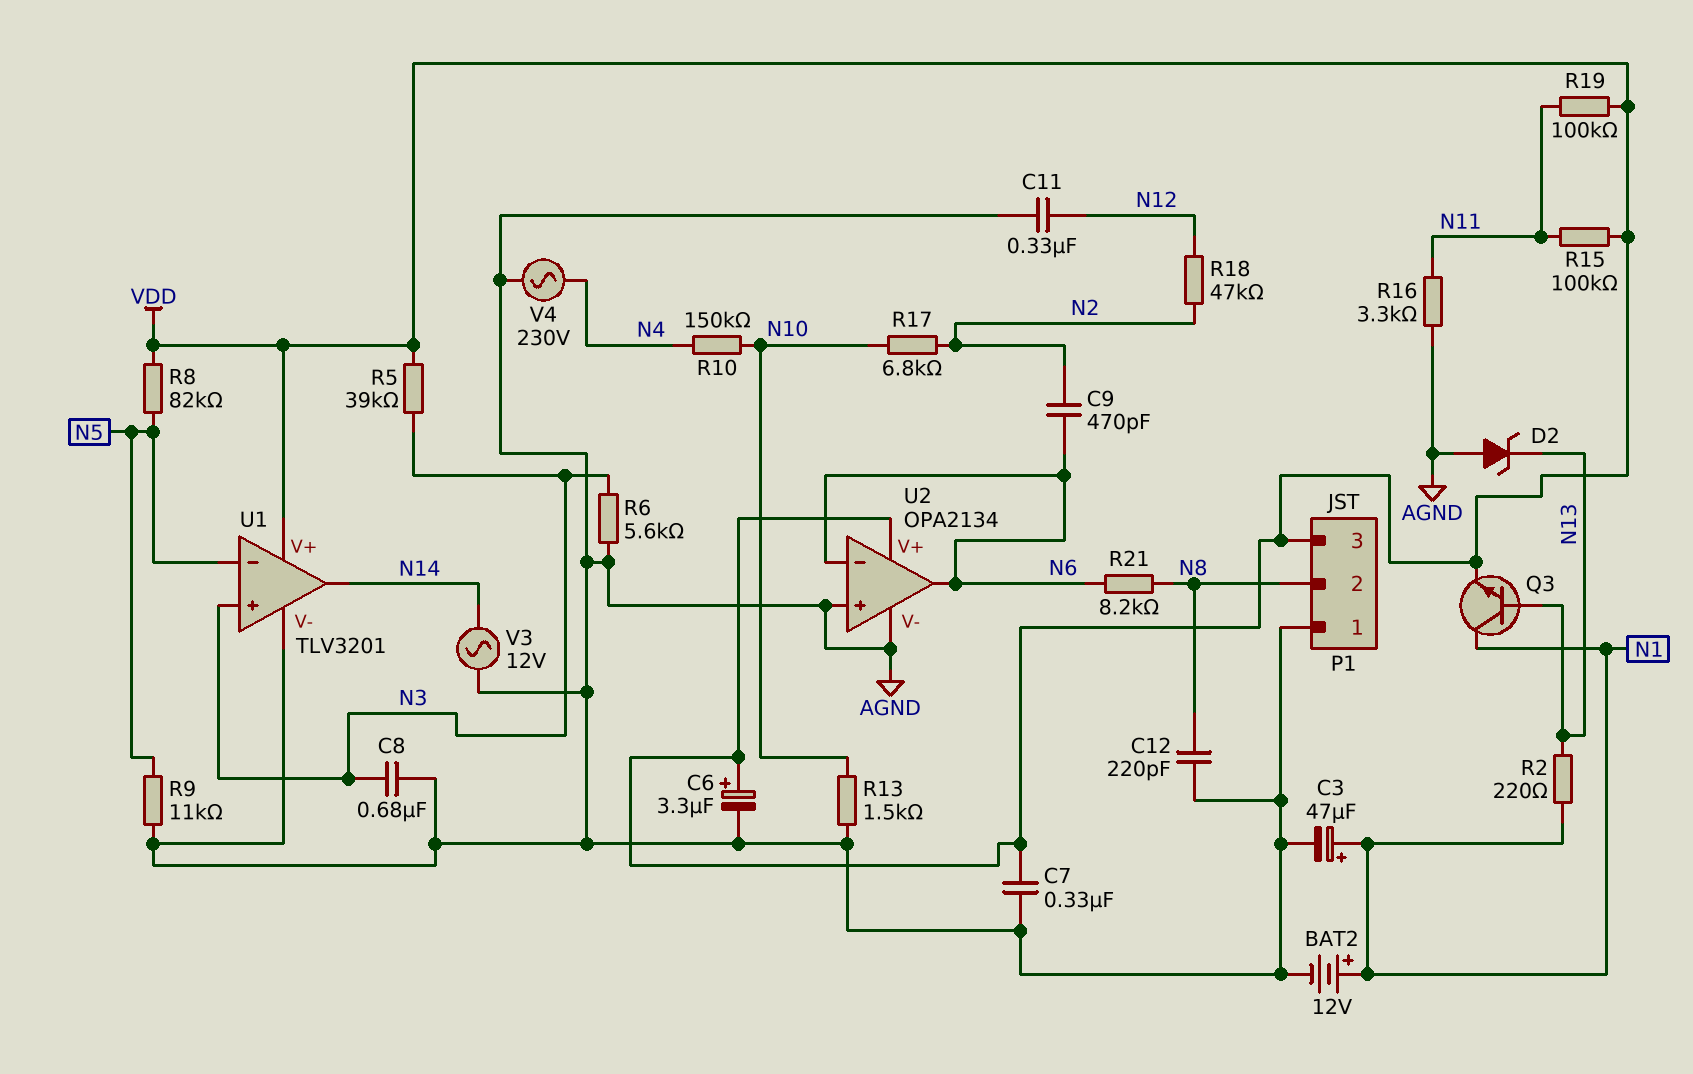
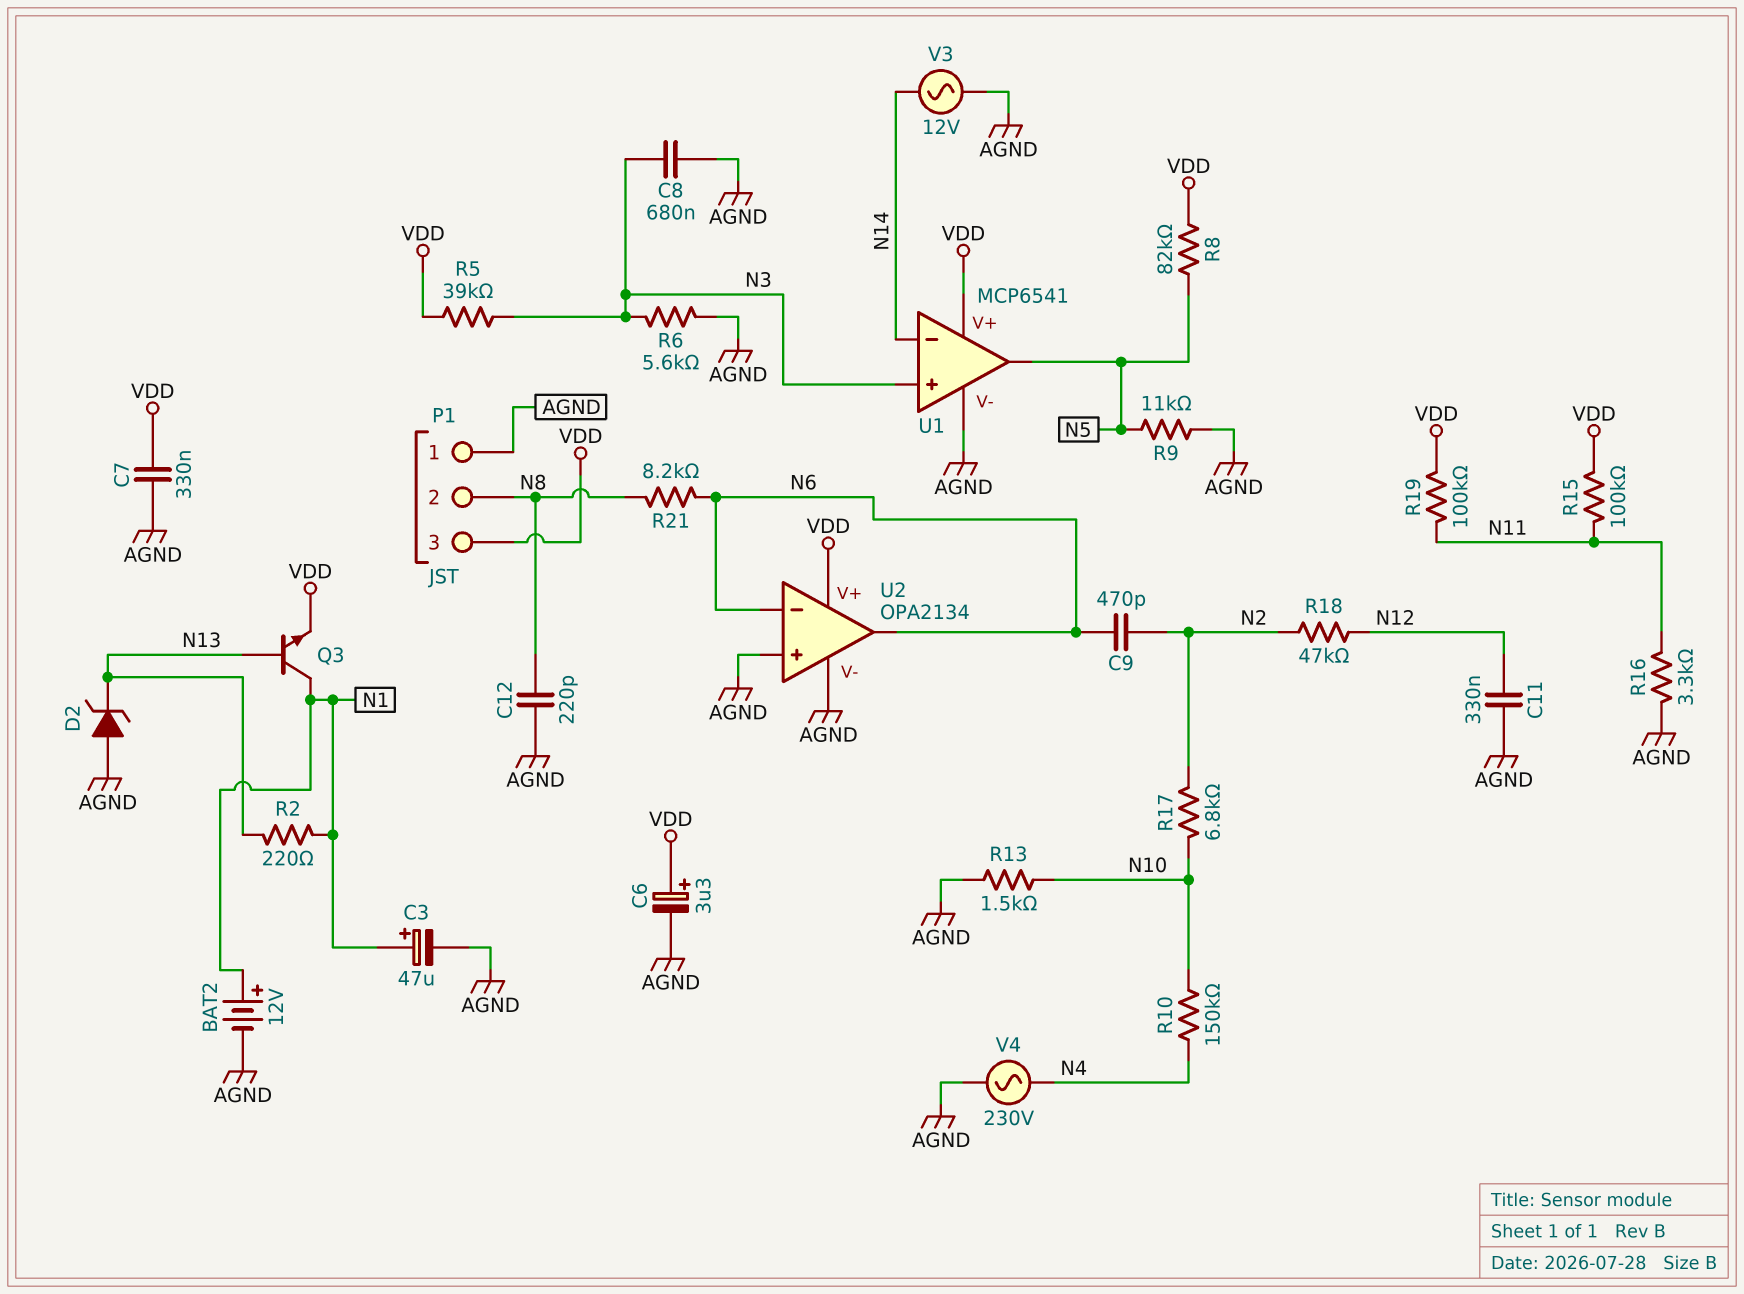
U1: TLV3201 -> MCP6541
U1 pin in-: N5 -> N14
U1 pin out: N14 -> N5

